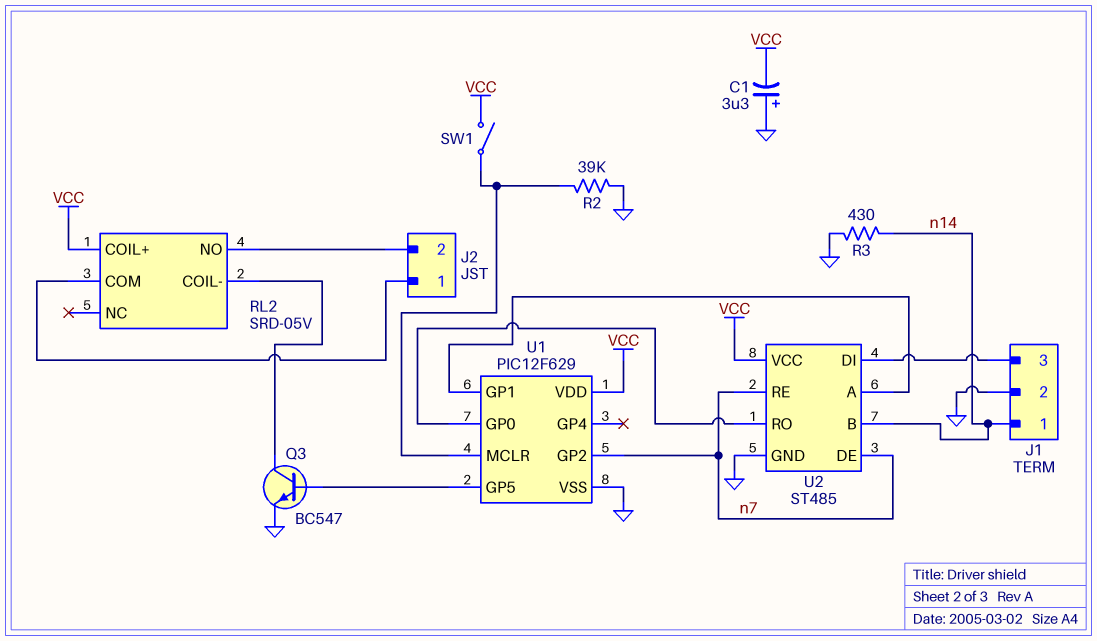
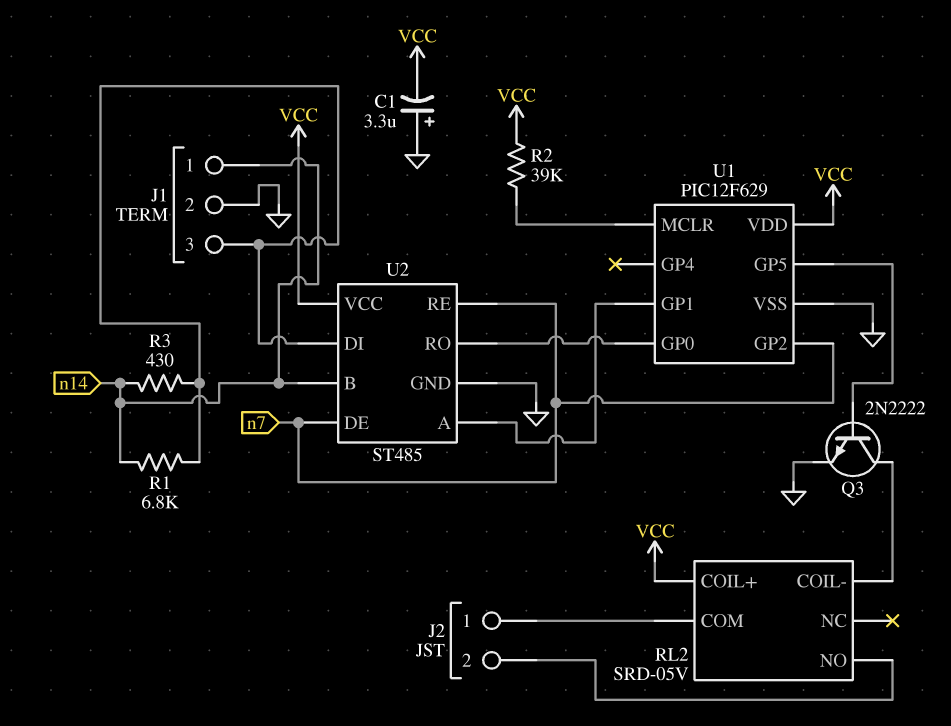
Q3: NPN BC547 (B U1/GP5, C RL2/COIL-, E GND) -> NPN 2N2222 (B U1/GP5, C RL2/COIL-, E GND)
R1: none -> 6.8k (J1/3, n14)
R2: 39k (GND, U1/MCLR) -> 39k (U1/MCLR, VCC)
R3: 430 (GND, n14) -> 430 (J1/3, n14)
SW1: switch (U1/MCLR, VCC) -> none

